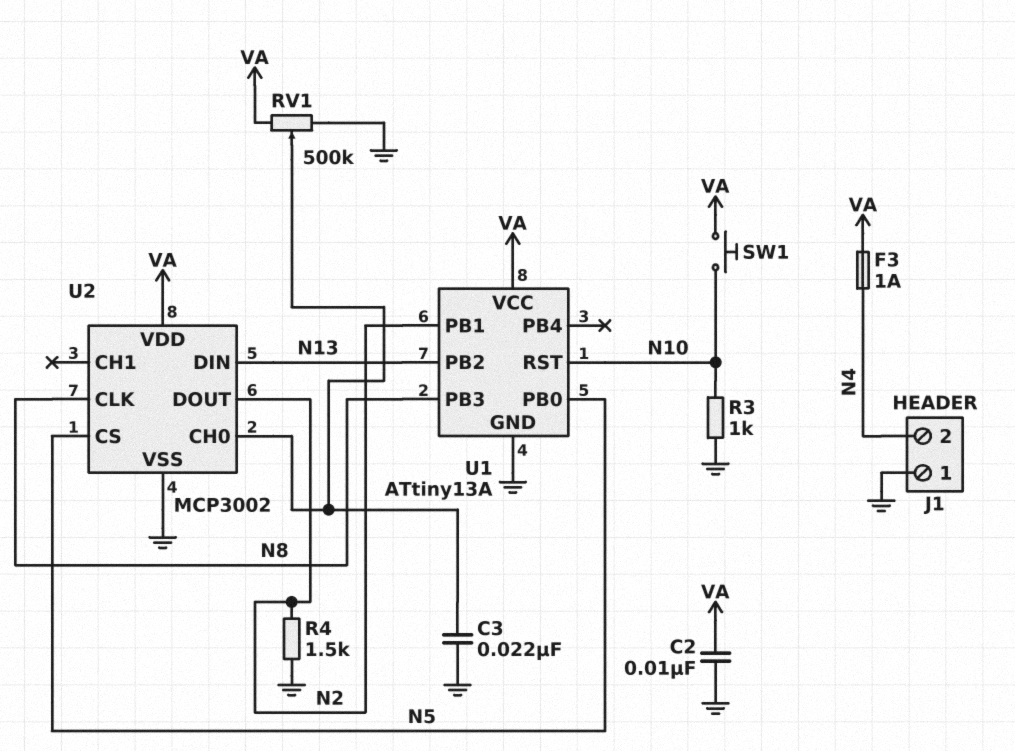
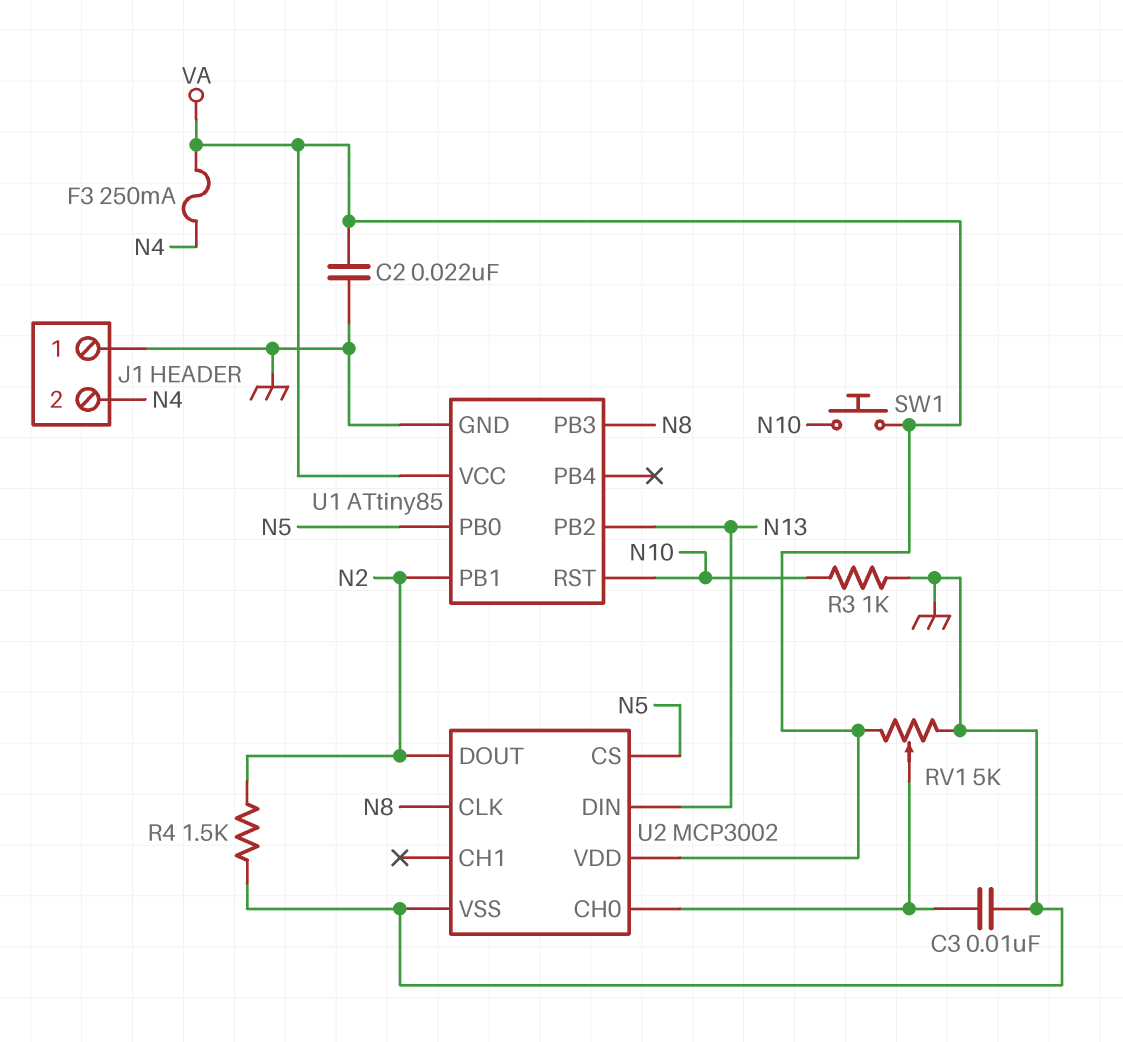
C2: 10nF (GND, VA) -> 22nF (GND, VA)
C3: 22nF (GND, U2/CH0) -> 10nF (GND, U2/CH0)
F3: 1A (N4, VA) -> 250mA (N4, VA)
RV1: 500k (GND, VA, wiper U2/CH0) -> 5k (GND, VA, wiper U2/CH0)
U1: ATtiny13A -> ATtiny85

